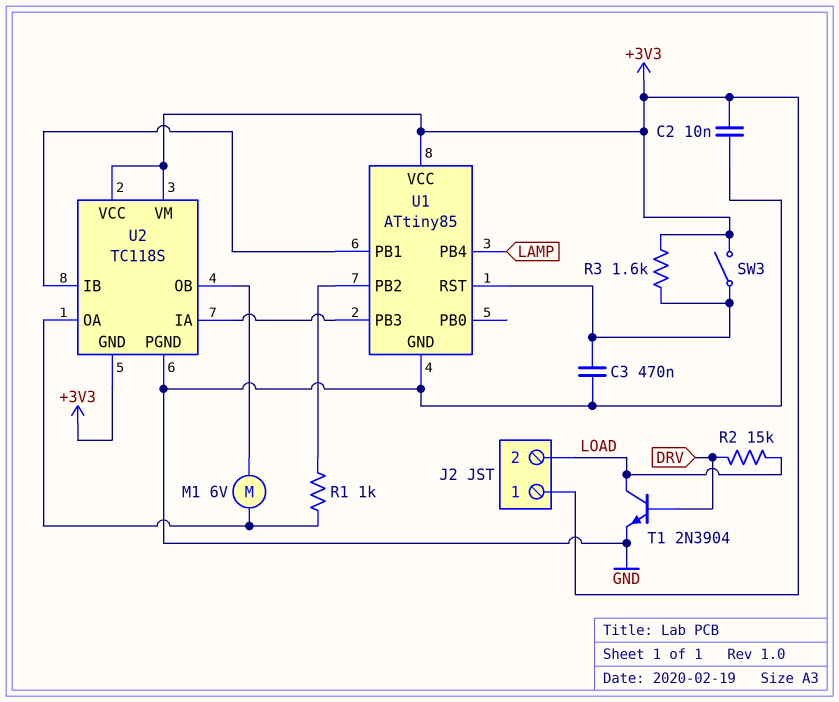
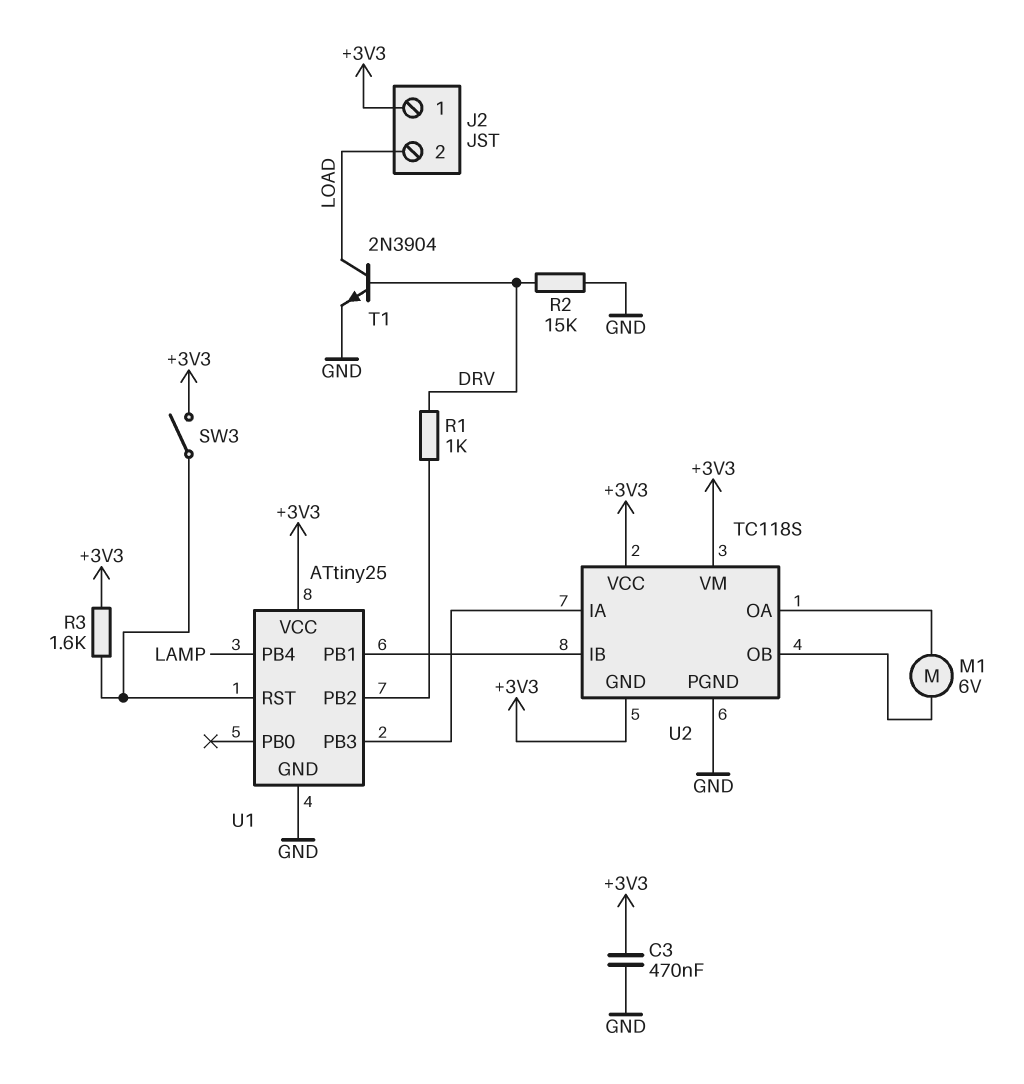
C2: 10nF (+3V3, GND) -> none
C3: 470nF (GND, U1/RST) -> 470nF (+3V3, GND)
R1: 1k (U1/PB2, U2/OA) -> 1k (DRV, U1/PB2)
R2: 15k (DRV, LOAD) -> 15k (DRV, GND)
U1: ATtiny85 -> ATtiny25

